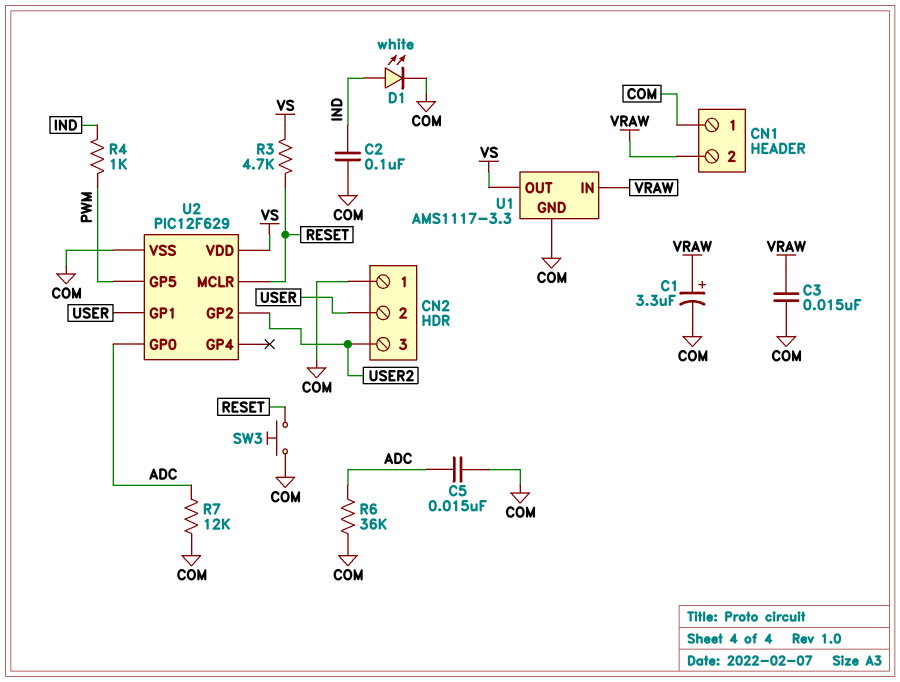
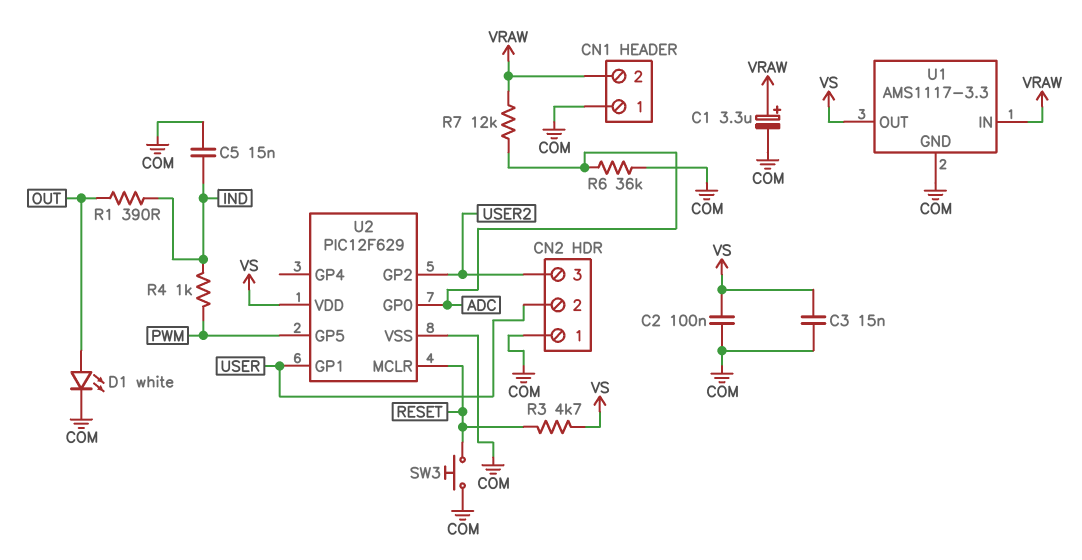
C2: 100nF (COM, IND) -> 100nF (COM, VS)
C3: 15nF (COM, VRAW) -> 15nF (COM, VS)
C5: 15nF (ADC, COM) -> 15nF (COM, IND)
D1: LED white (A IND, K COM) -> LED white (A OUT, K COM)
R1: none -> 390 (IND, OUT)
R7: 12k (ADC, COM) -> 12k (ADC, VRAW)

